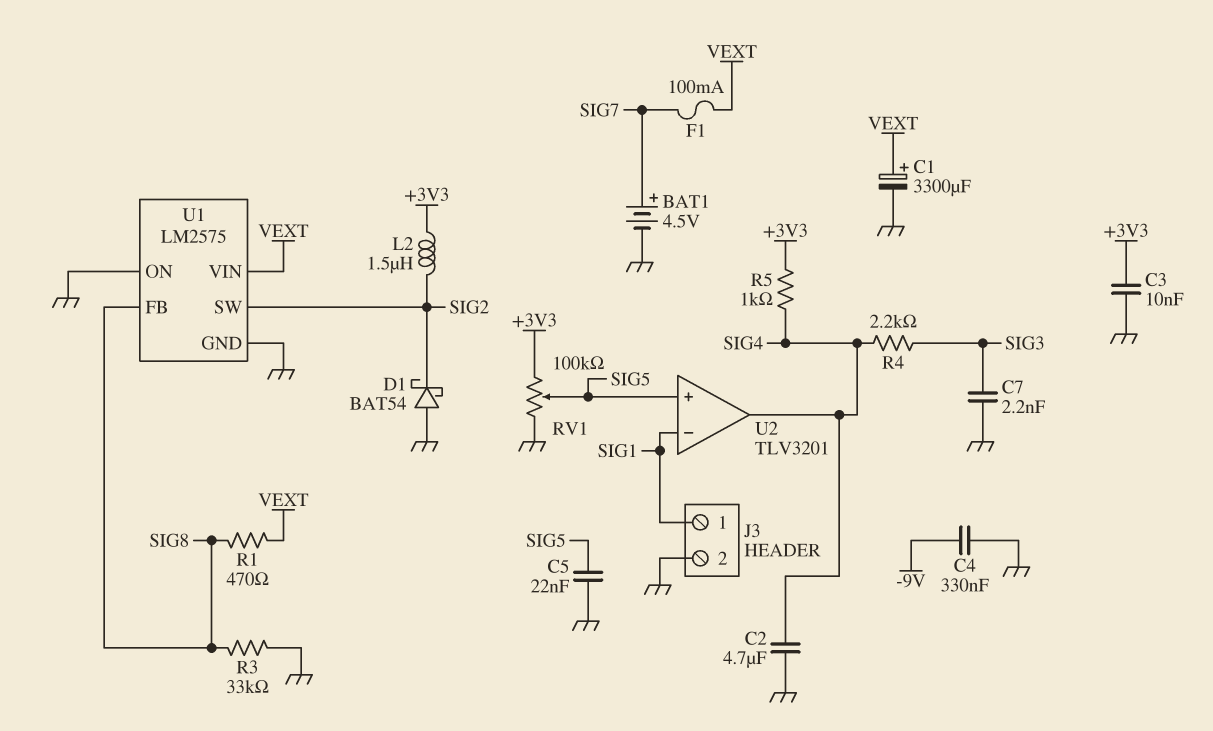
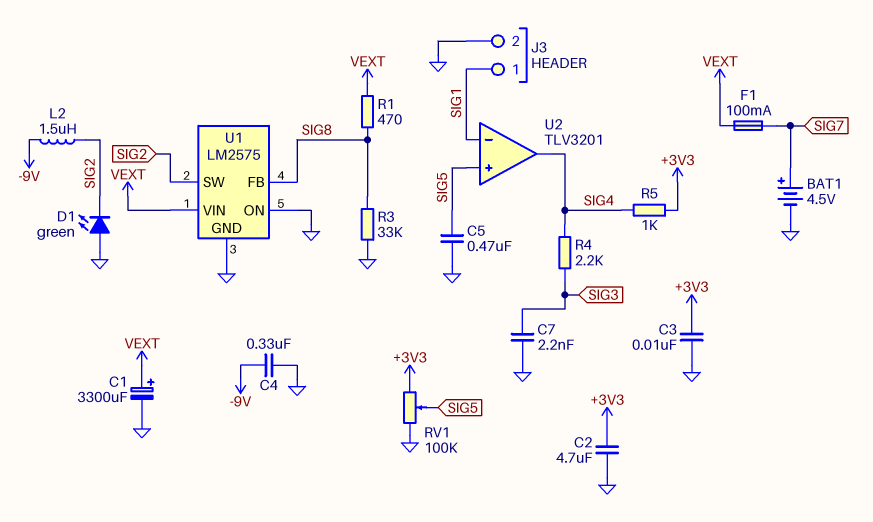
C2: 4.7uF (GND, SIG4) -> 4.7uF (+3V3, GND)
C5: 22nF (GND, SIG5) -> 470nF (GND, SIG5)
D1: schottky BAT54 (A GND, K SIG2) -> LED green (A GND, K SIG2)
L2: 1.5uH (+3V3, SIG2) -> 1.5uH (-9V, SIG2)

